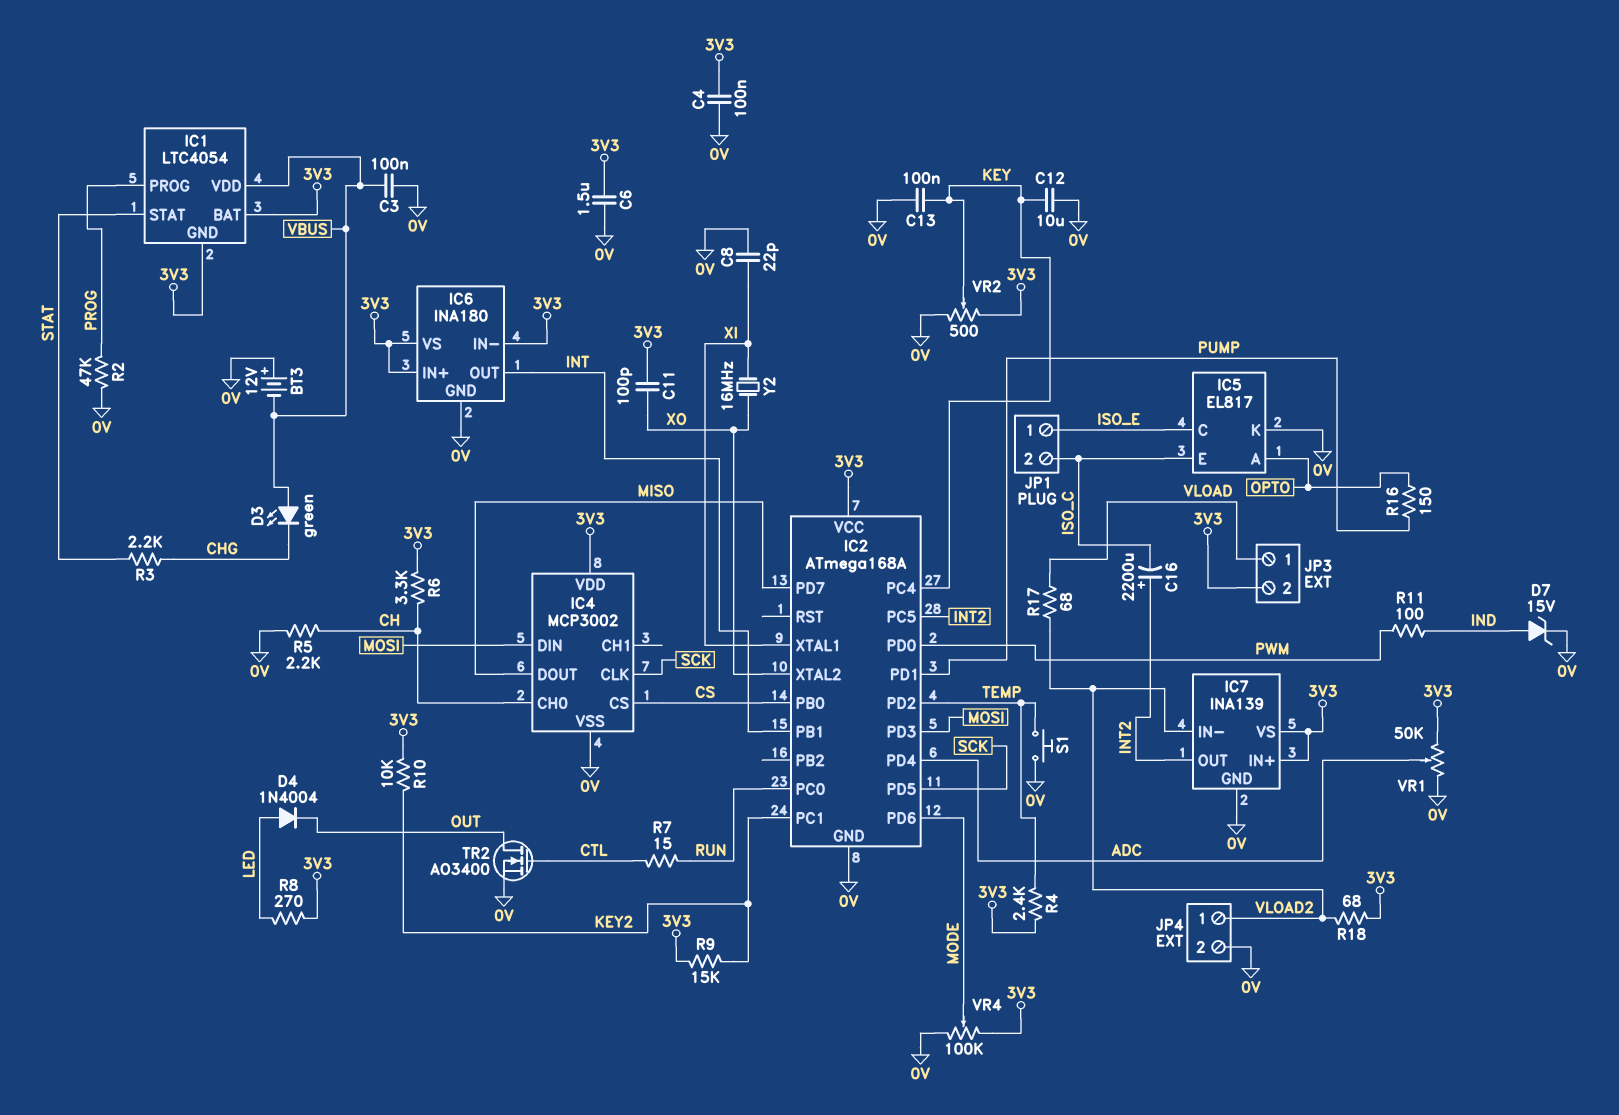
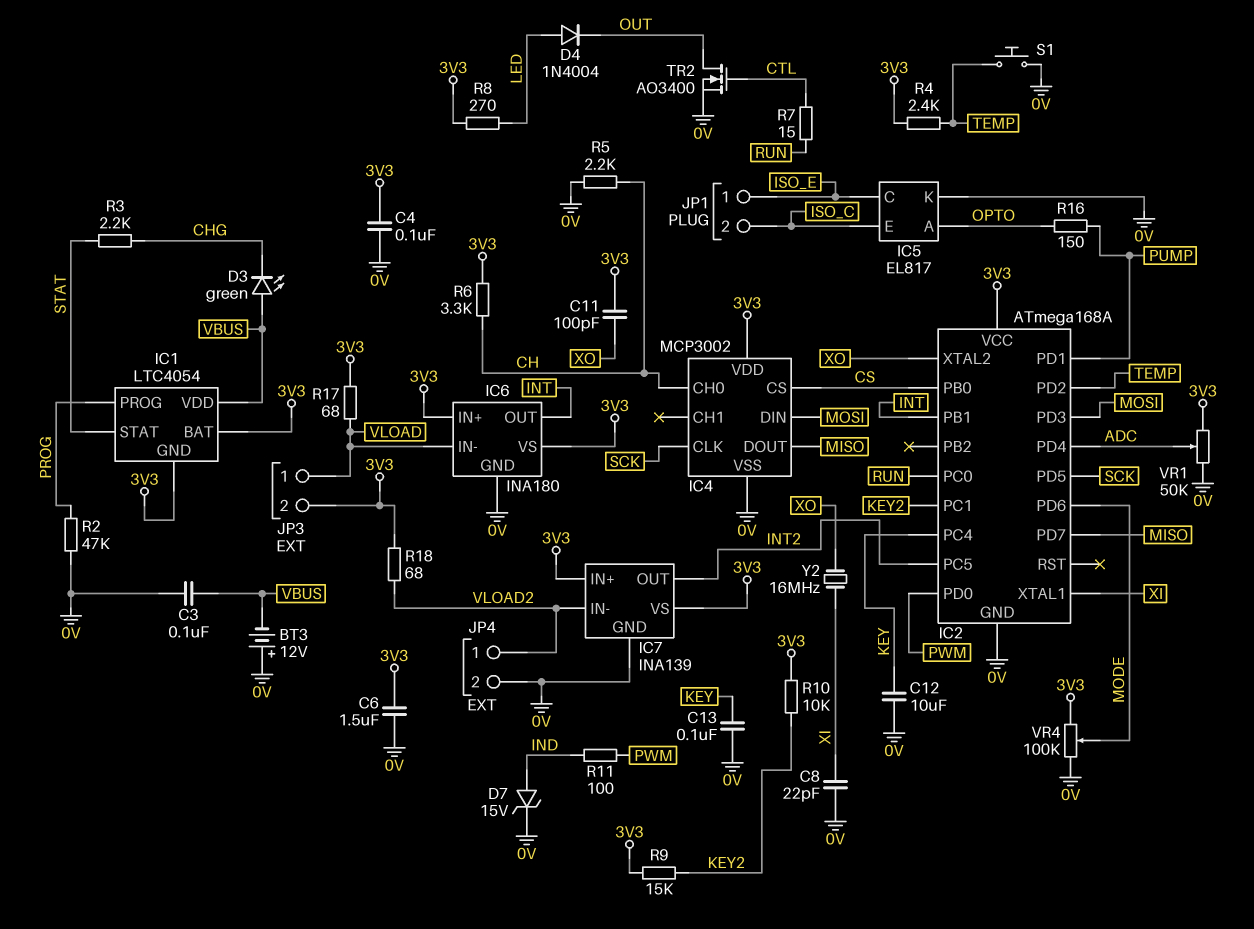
C16: 2200uF (plus INT2, minus ISO_C) -> none
IC6 pin IN-: 3V3 -> VLOAD
R17: 68 (VLOAD, VLOAD2) -> 68 (3V3, VLOAD)
VR2: 500 (0V, 3V3, wiper KEY) -> none

